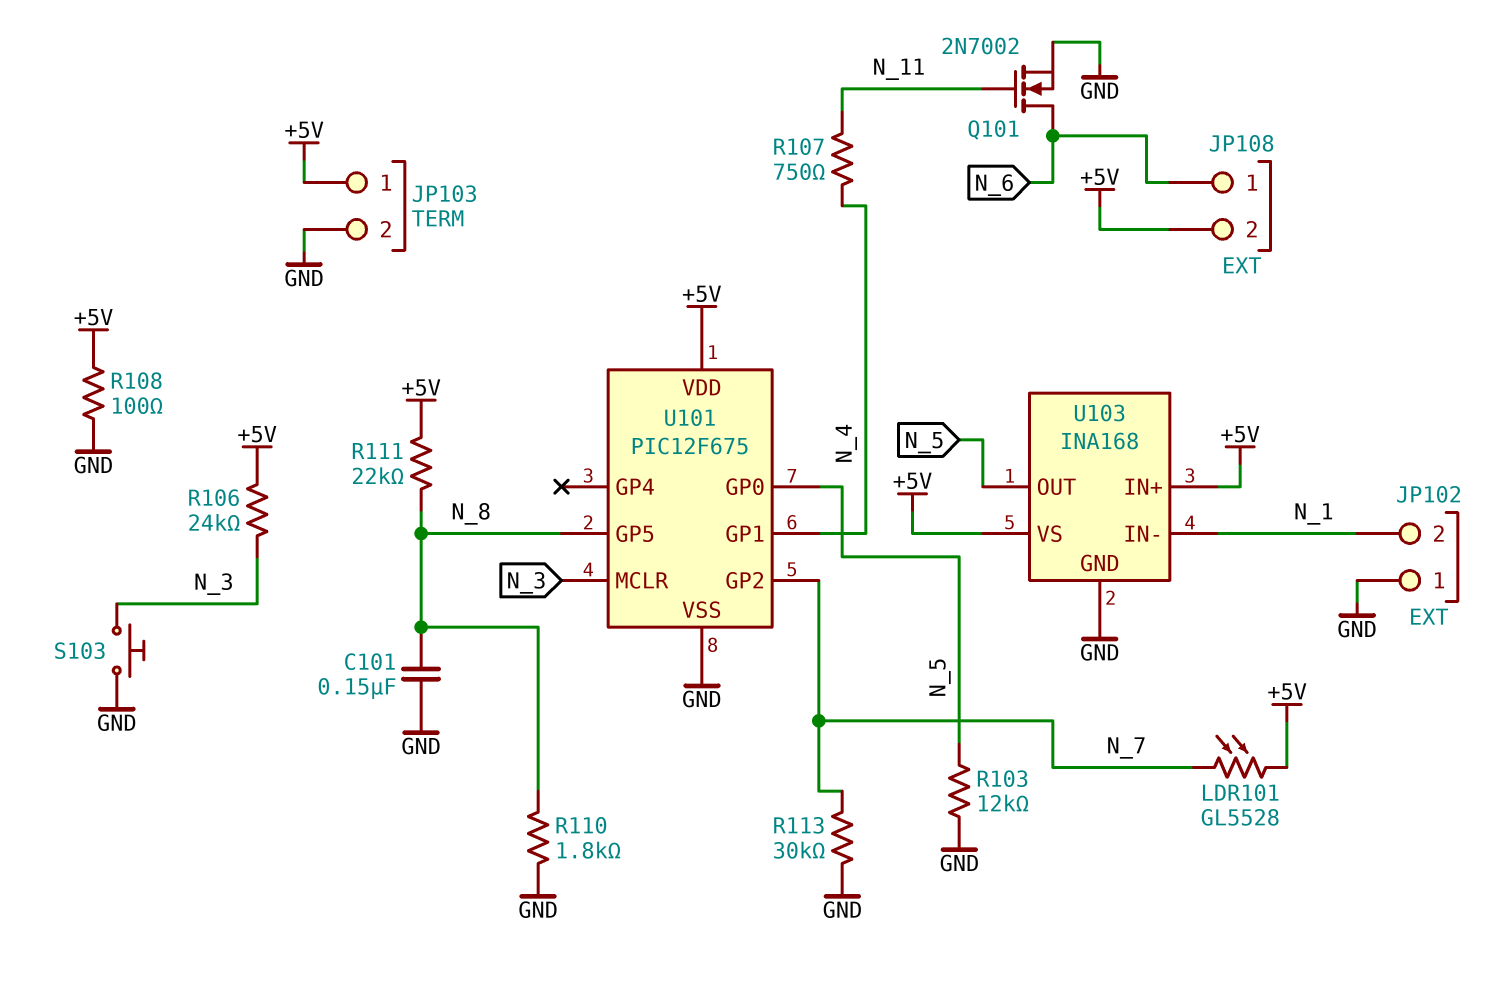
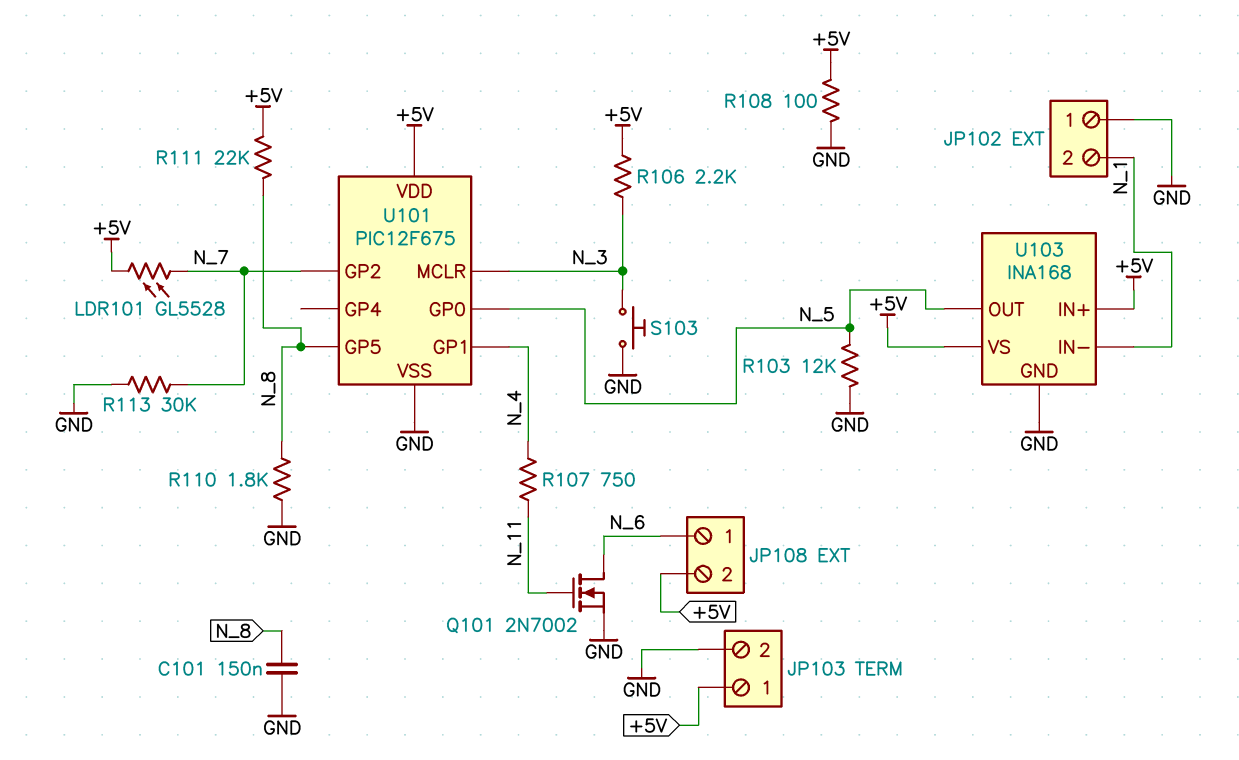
R106: 24k (+5V, N_3) -> 2.2k (+5V, N_3)

